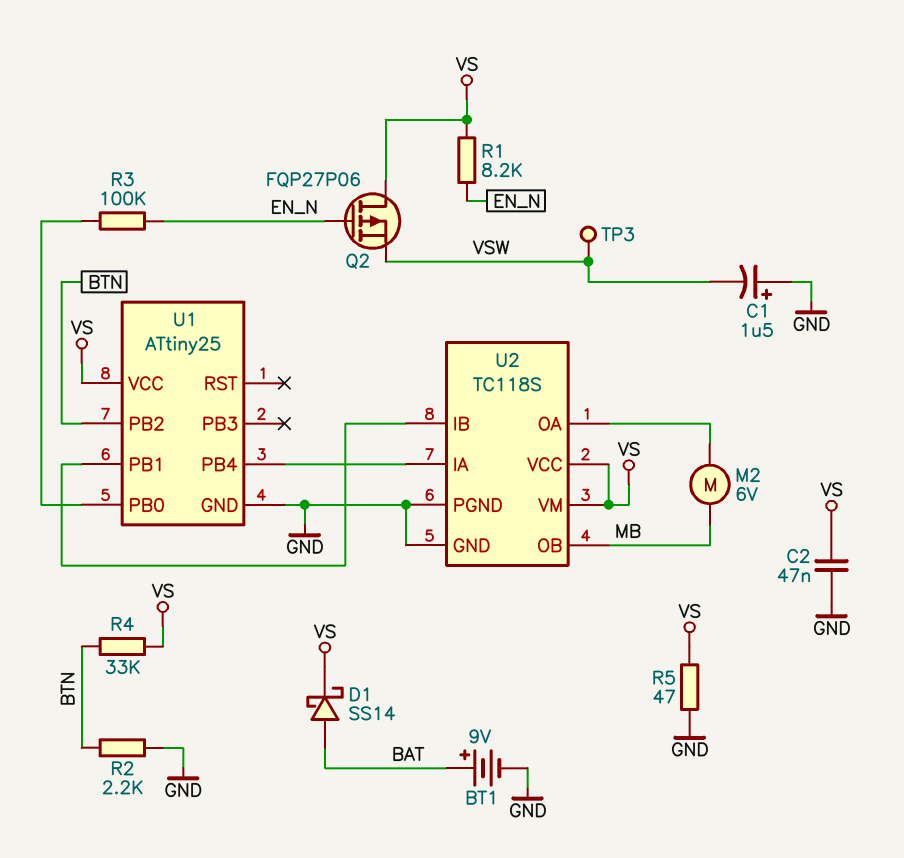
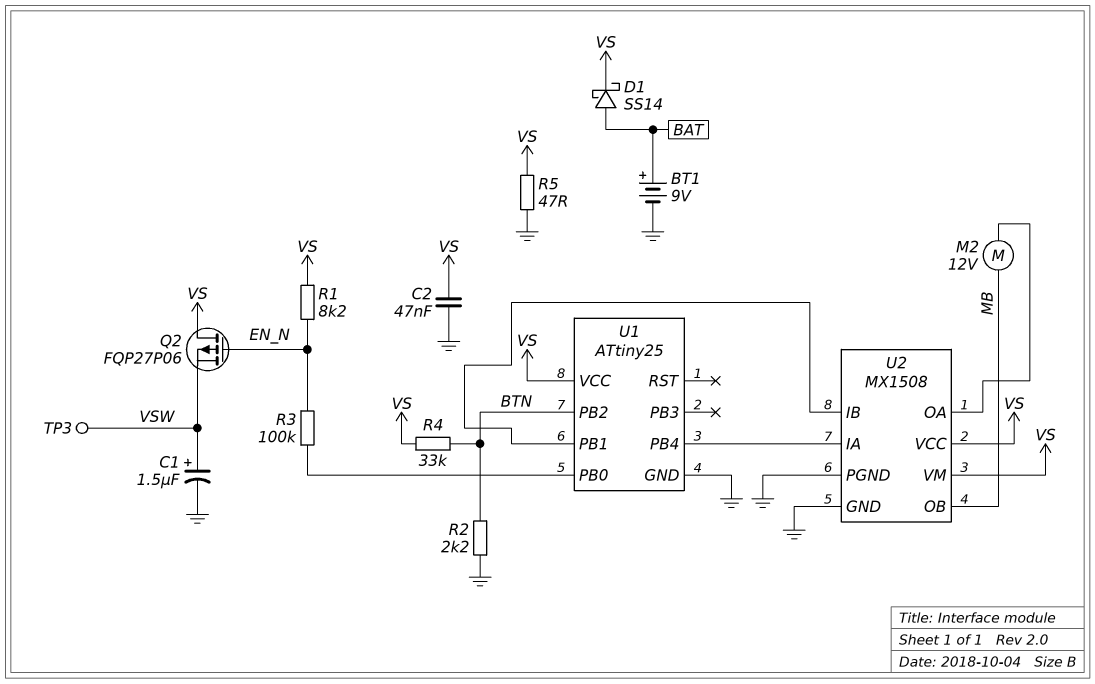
C1: 1.5uF (plus GND, minus VSW) -> 1.5uF (plus VSW, minus GND)
M2: motor 6V (MB, U2/OA) -> motor 12V (MB, U2/OA)
U2: TC118S -> MX1508

